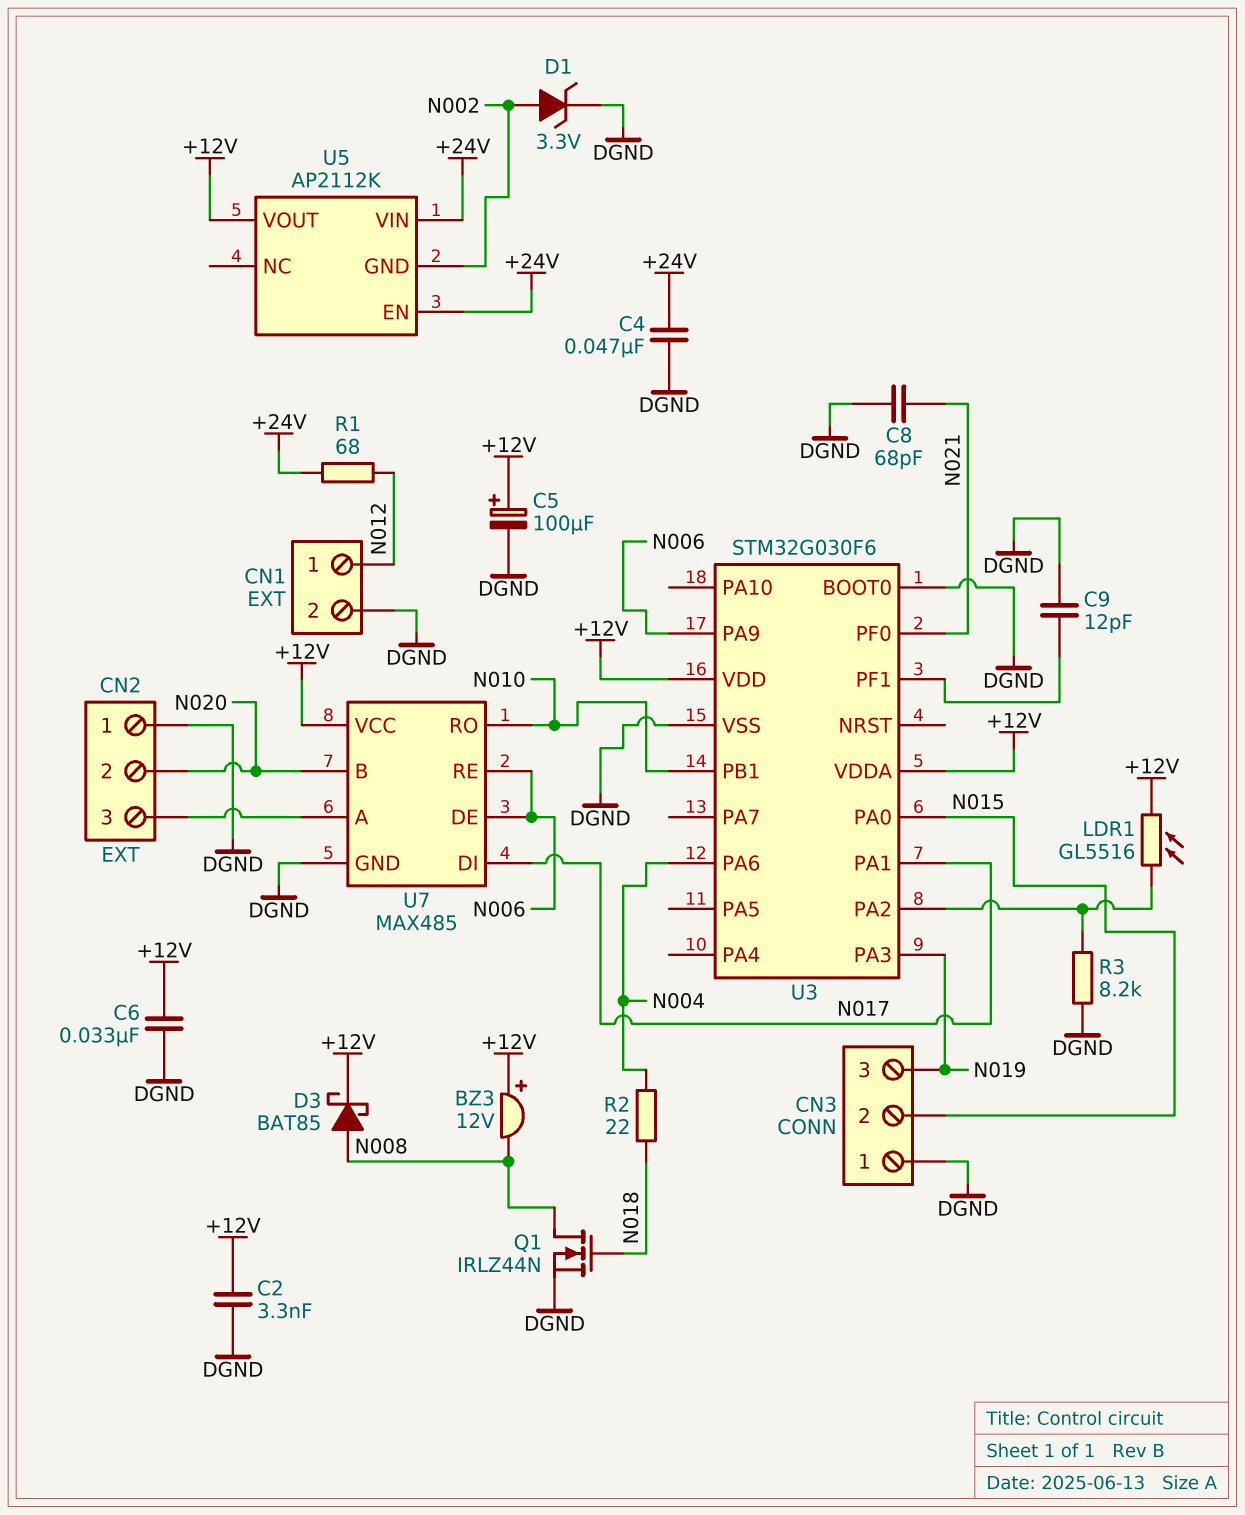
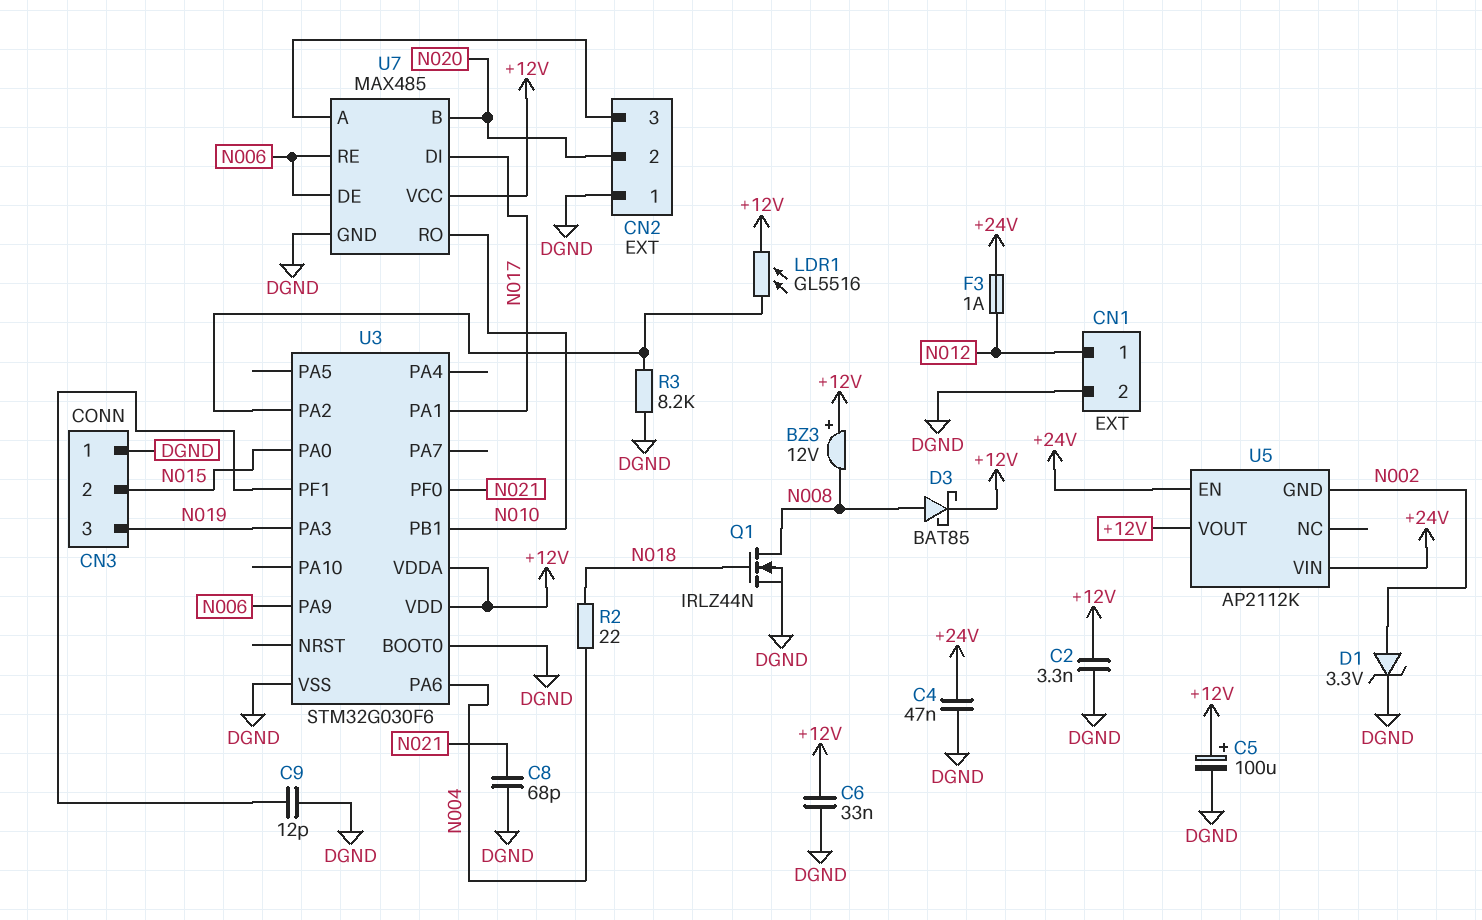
F3: none -> 1A (+24V, N012)
R1: 68 (+24V, N012) -> none

